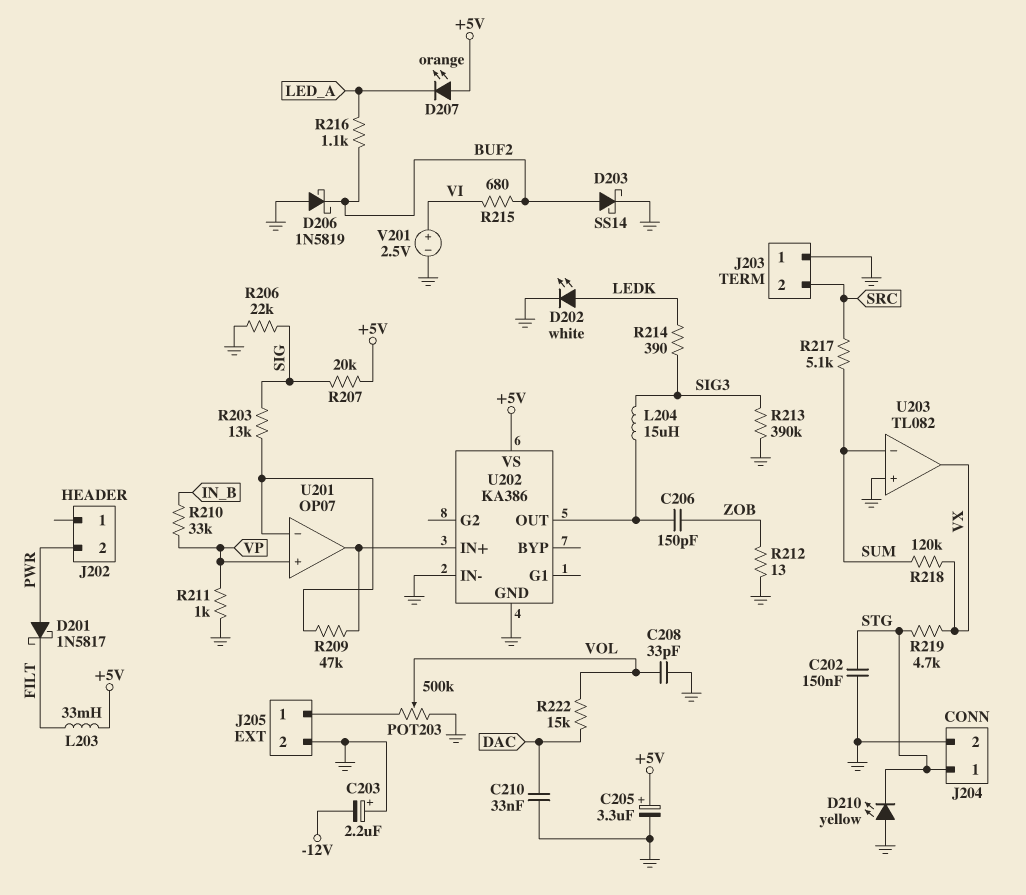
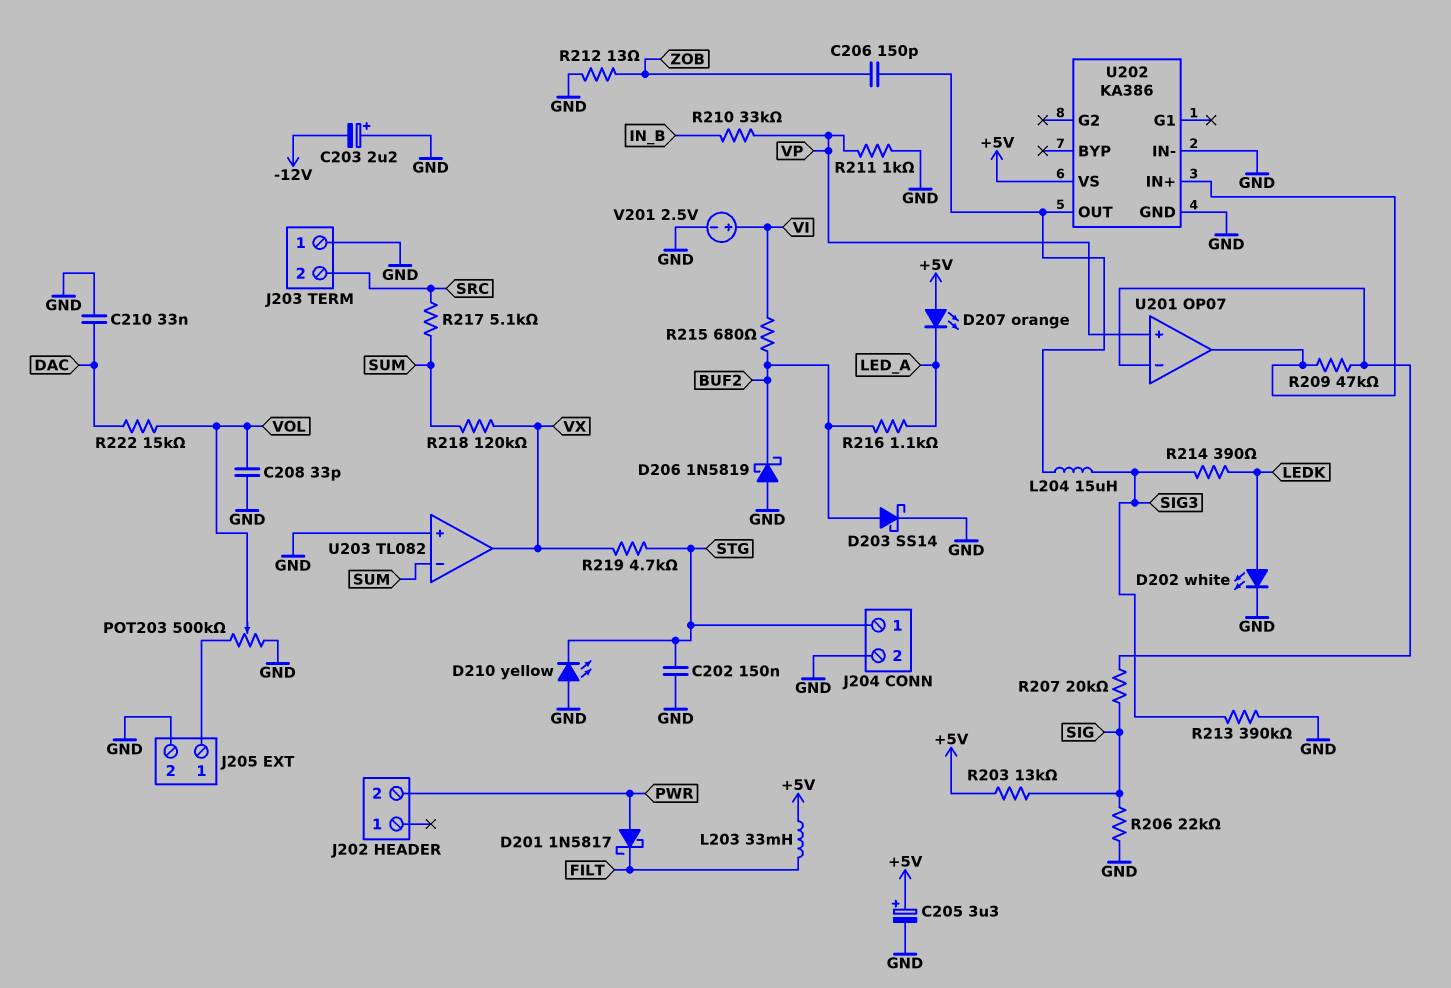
R203: 13k (SIG, U201/in-) -> 13k (+5V, SIG)
R207: 20k (+5V, SIG) -> 20k (SIG, U201/in-)

